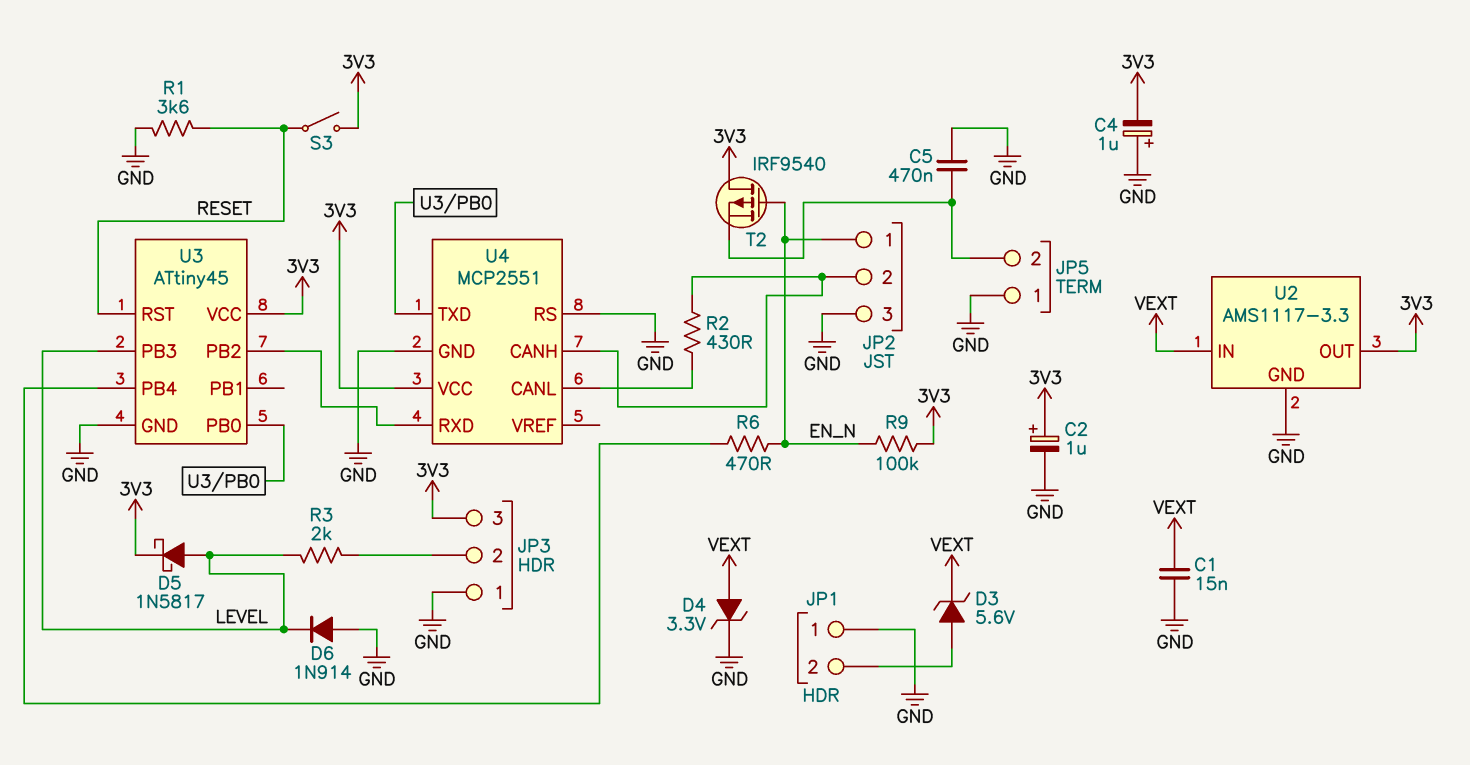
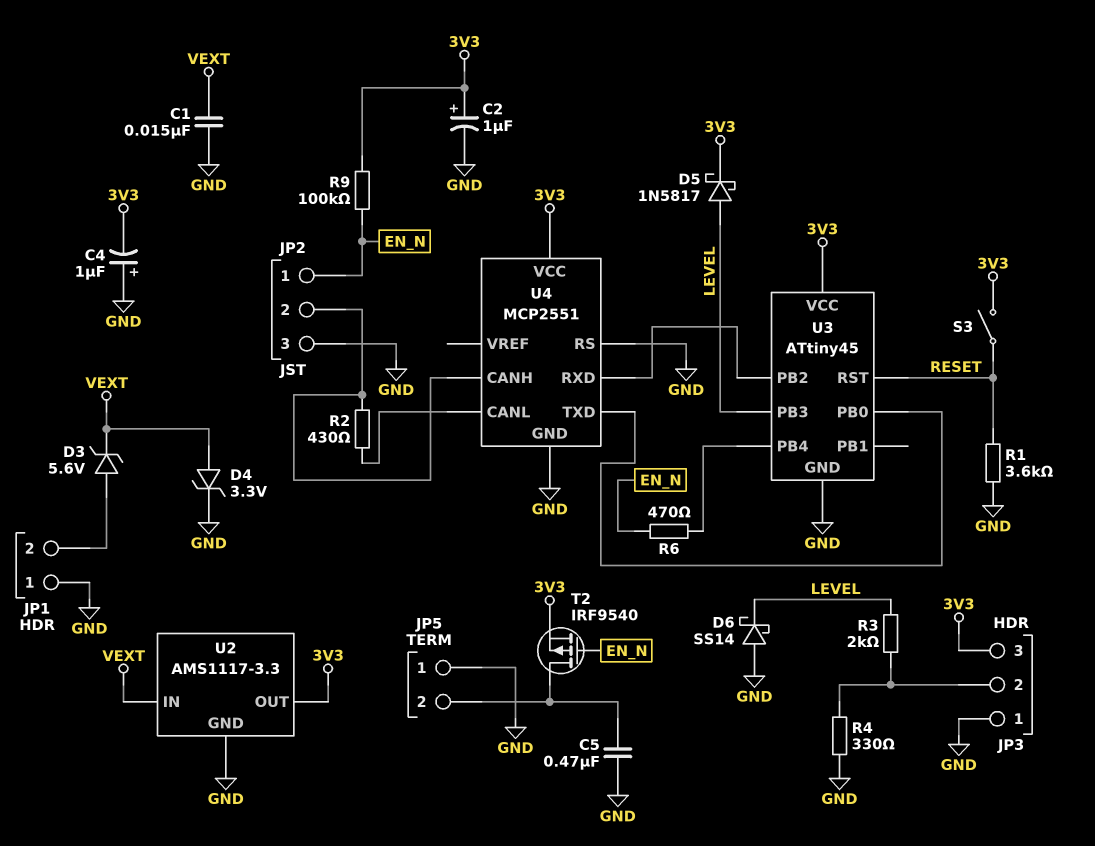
D6: diode 1N914 (A GND, K LEVEL) -> schottky SS14 (A GND, K LEVEL)
R4: none -> 330 (GND, JP3/2)
T2: PMOS IRF9540 (G EN_N, D 3V3, S JP5/2) -> PMOS IRF9540 (G EN_N, D JP5/2, S 3V3)

